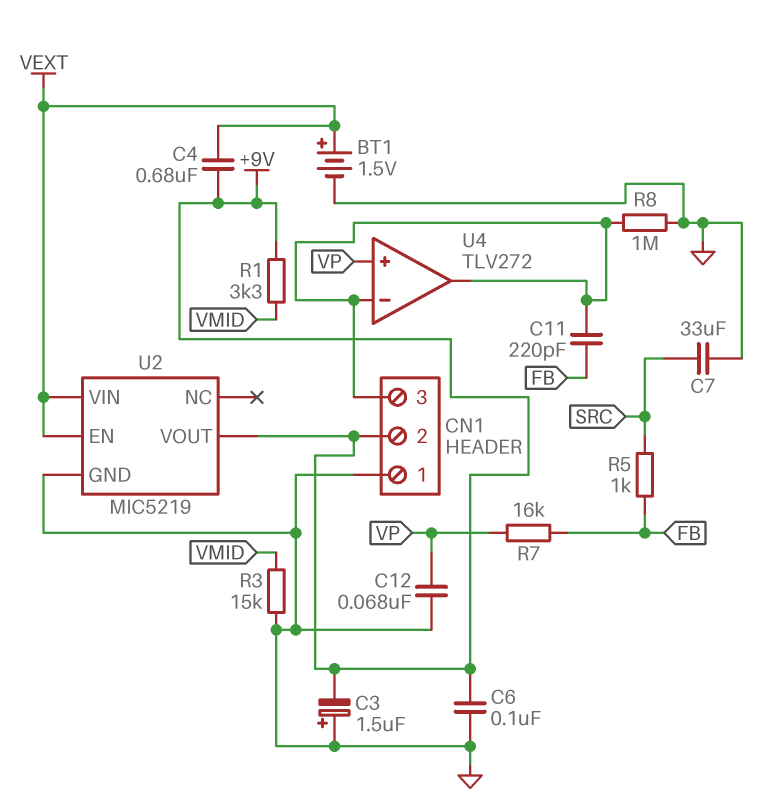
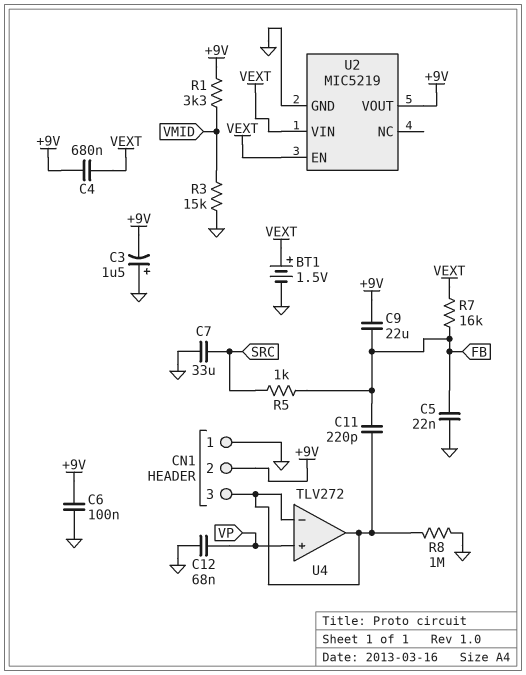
C5: none -> 22nF (FB, GND)
C9: none -> 22uF (+9V, FB)
R7: 16k (FB, VP) -> 16k (FB, VEXT)

